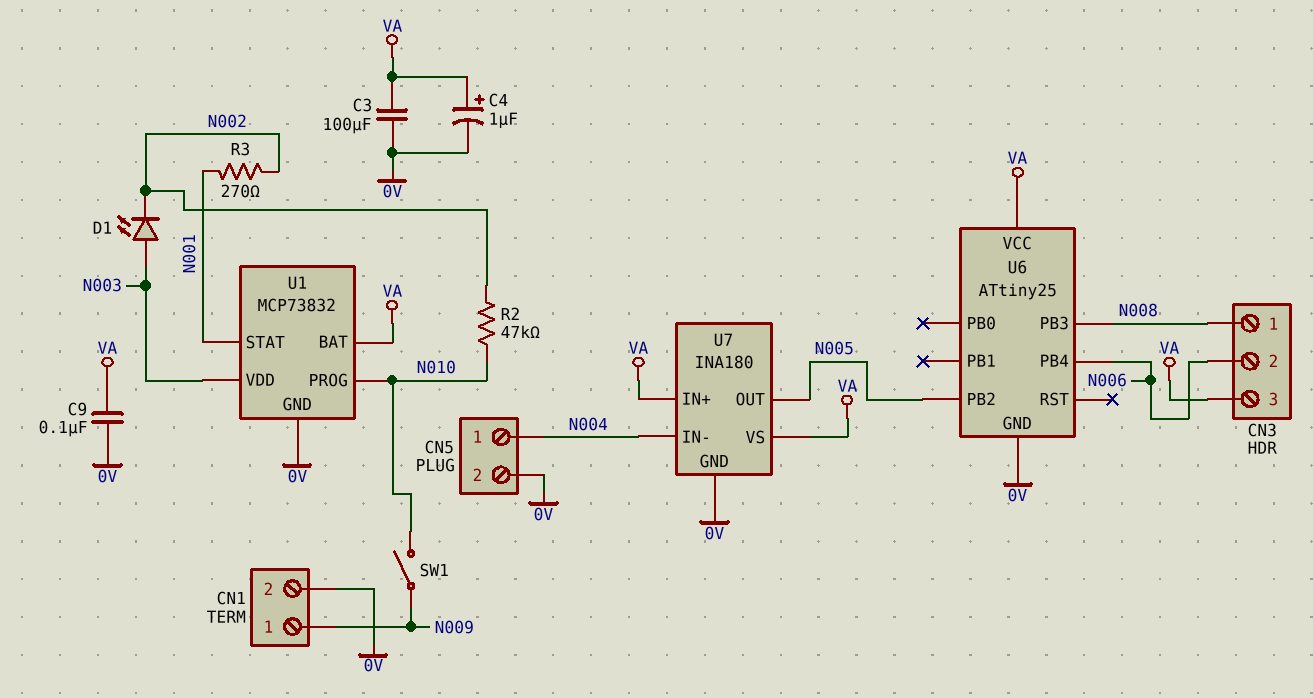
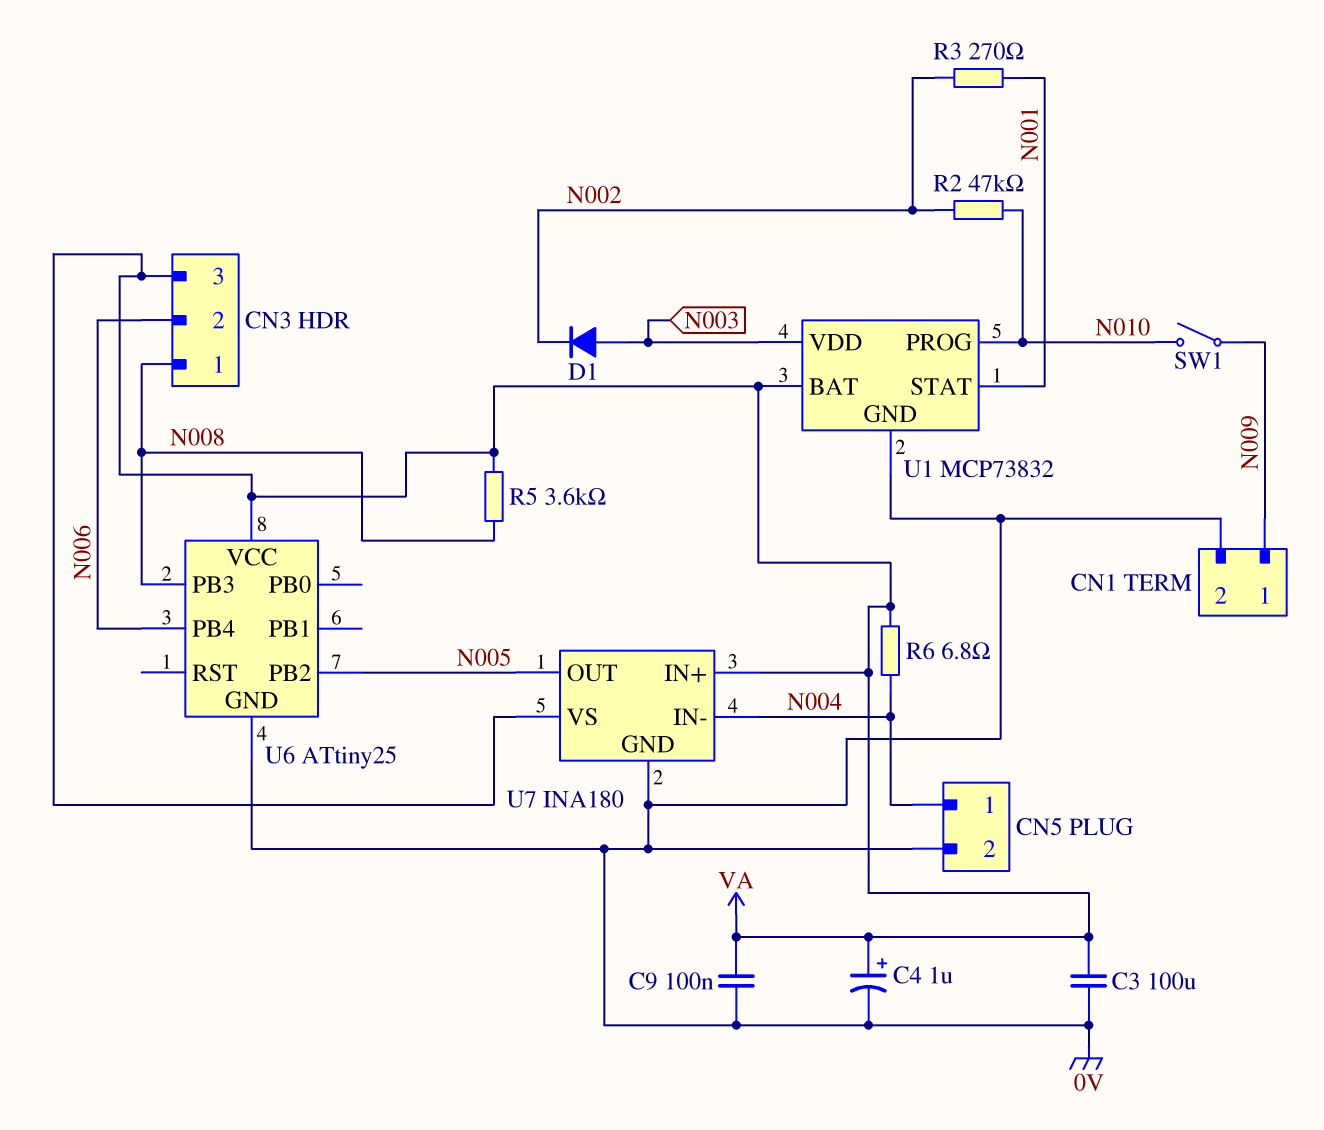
D1: LED (A N003, K N002) -> diode (A N003, K N002)
R5: none -> 3.6k (N008, VA)
R6: none -> 6.8 (N004, VA)

